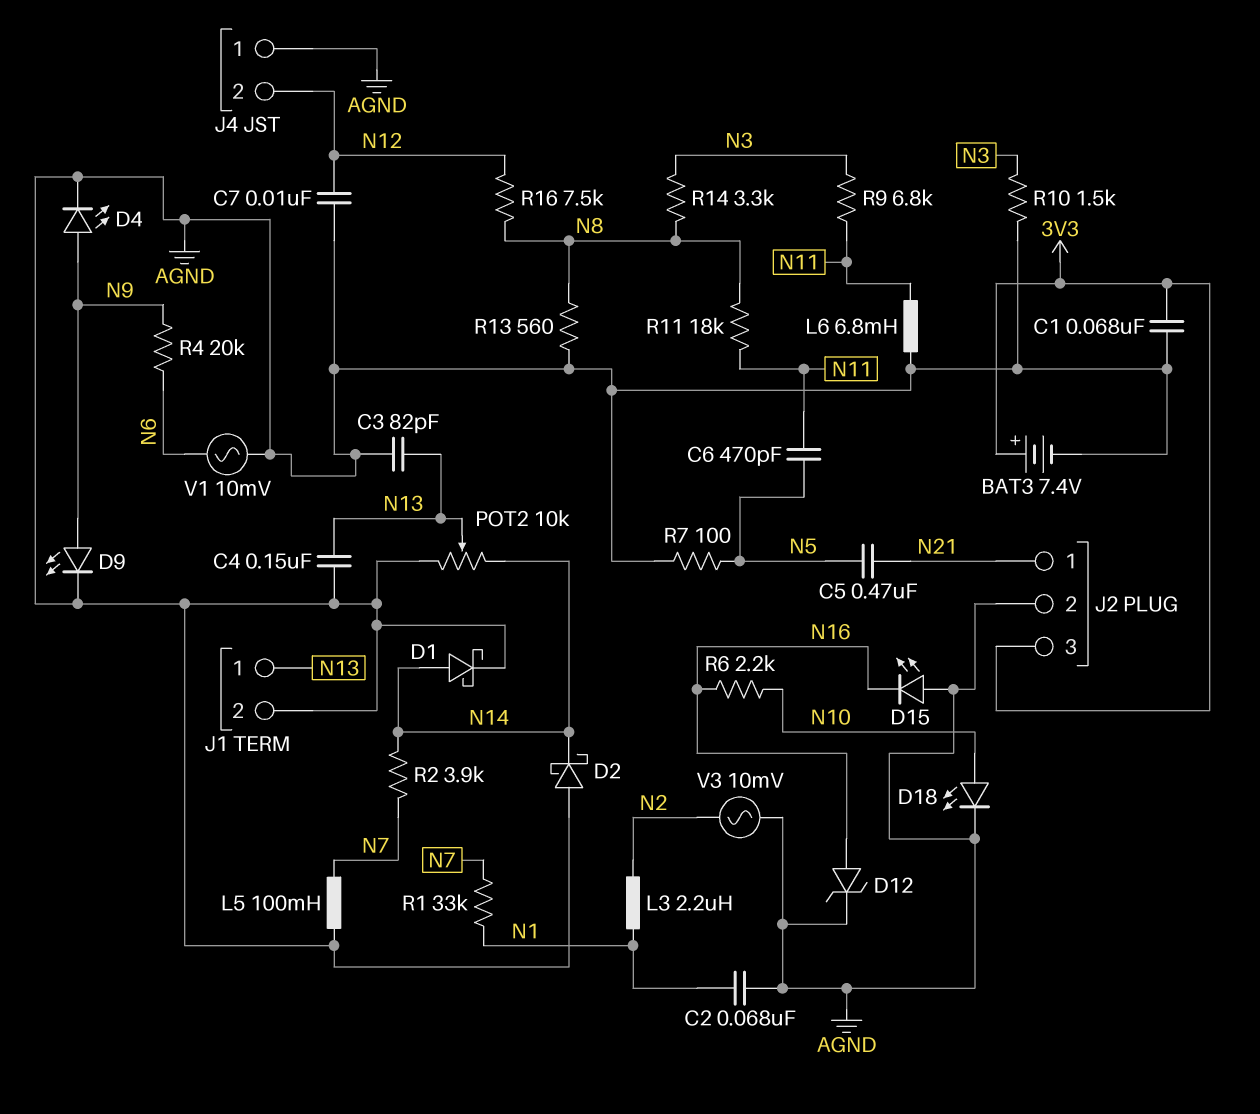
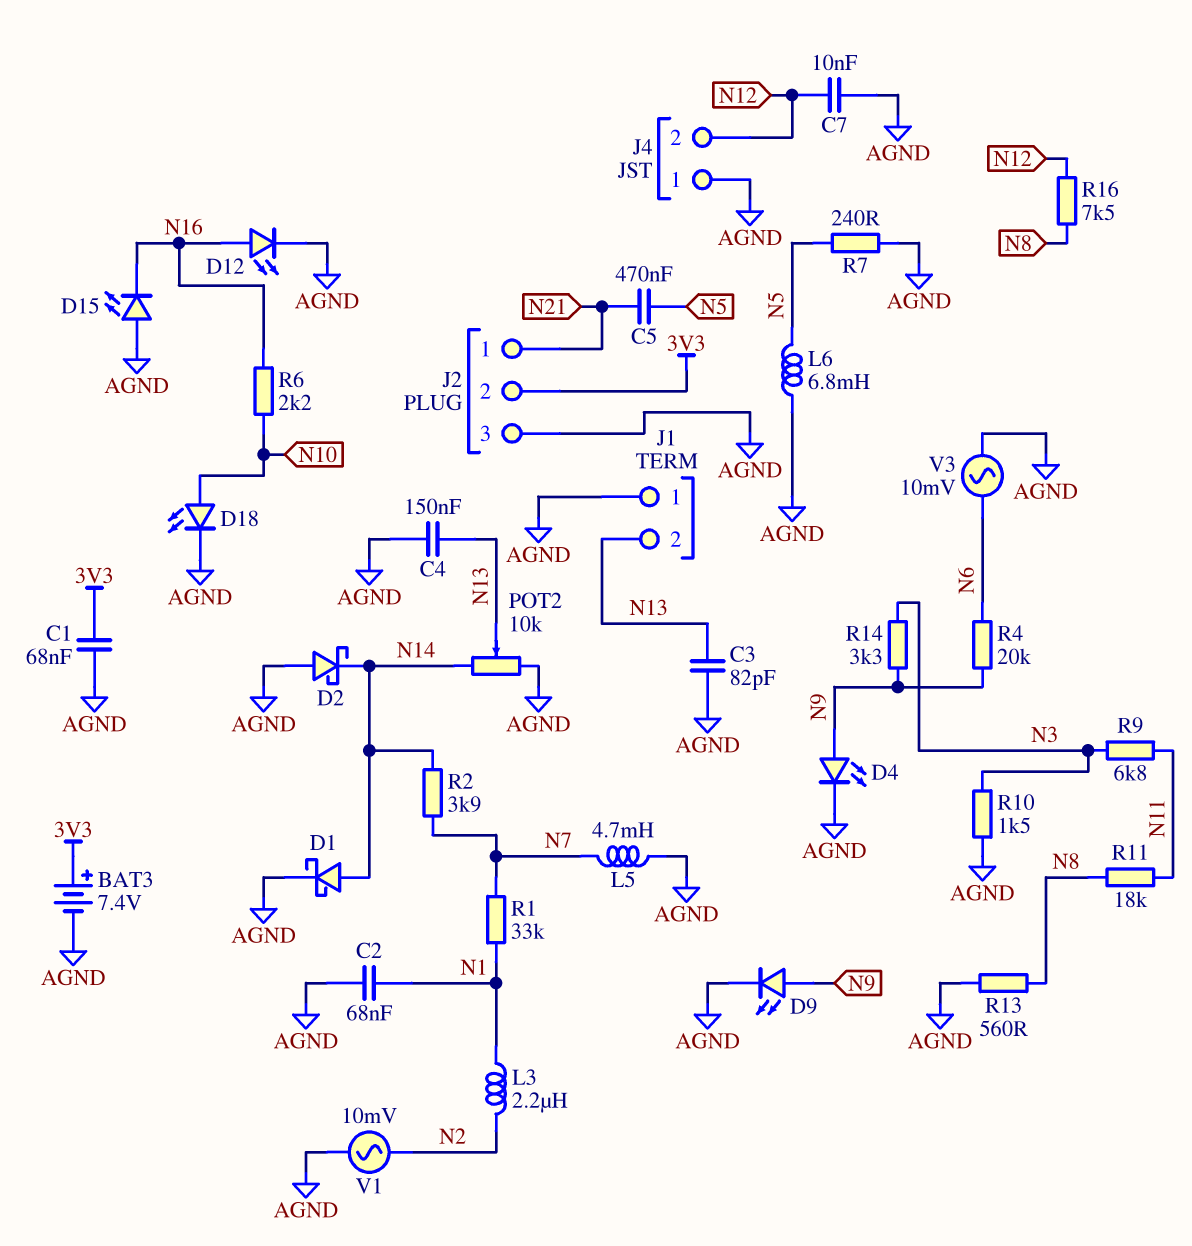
C6: 470pF (N5, N11) -> none
D12: zener (A N16, K AGND) -> LED (A N16, K AGND)
J1 pin 1: N13 -> AGND
J1 pin 2: AGND -> N13
J2 pin 2: AGND -> 3V3
J2 pin 3: 3V3 -> AGND
L5: 100mH (AGND, N7) -> 4.7mH (AGND, N7)
L6: 6.8mH (AGND, N11) -> 6.8mH (AGND, N5)
R7: 100 (AGND, N5) -> 240 (AGND, N5)
R14: 3.3k (N3, N8) -> 3.3k (N3, N9)
V1: AC 10mV (AGND, N6) -> AC 10mV (AGND, N2)
V3: AC 10mV (AGND, N2) -> AC 10mV (AGND, N6)

